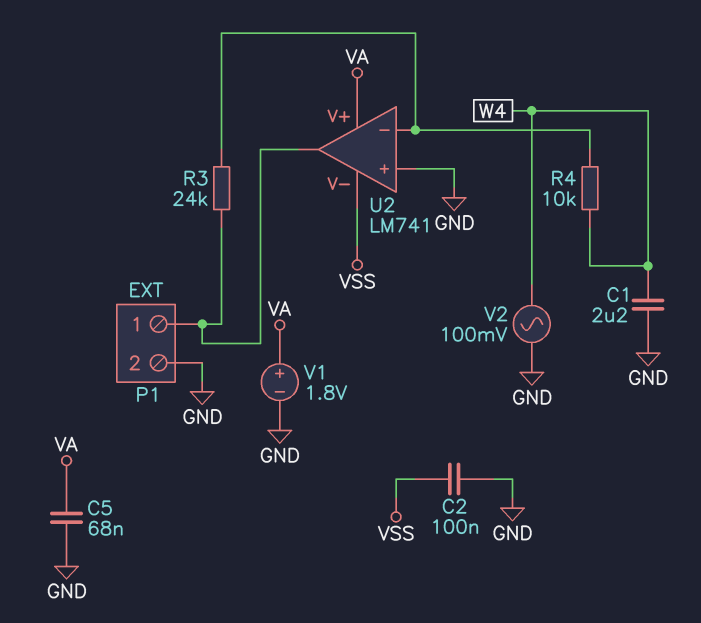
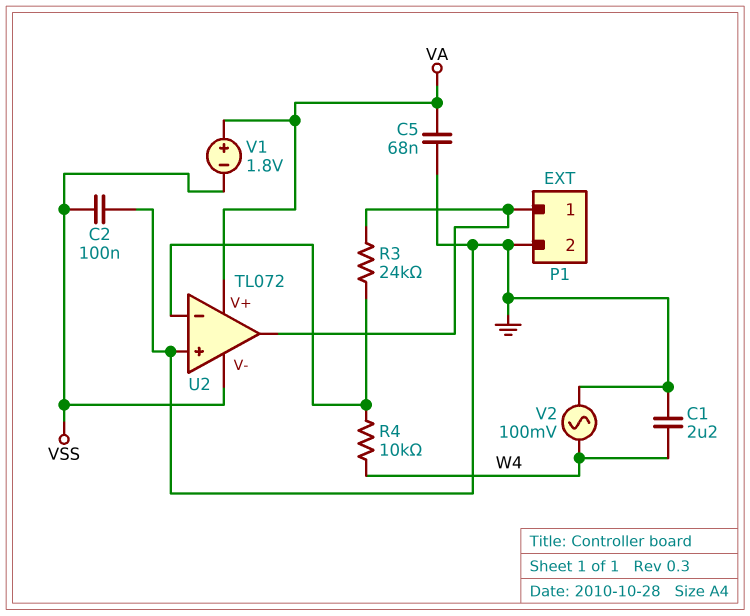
U2: LM741 -> TL072
V1: 1.8V (plus VA, minus GND) -> 1.8V (plus VA, minus VSS)

